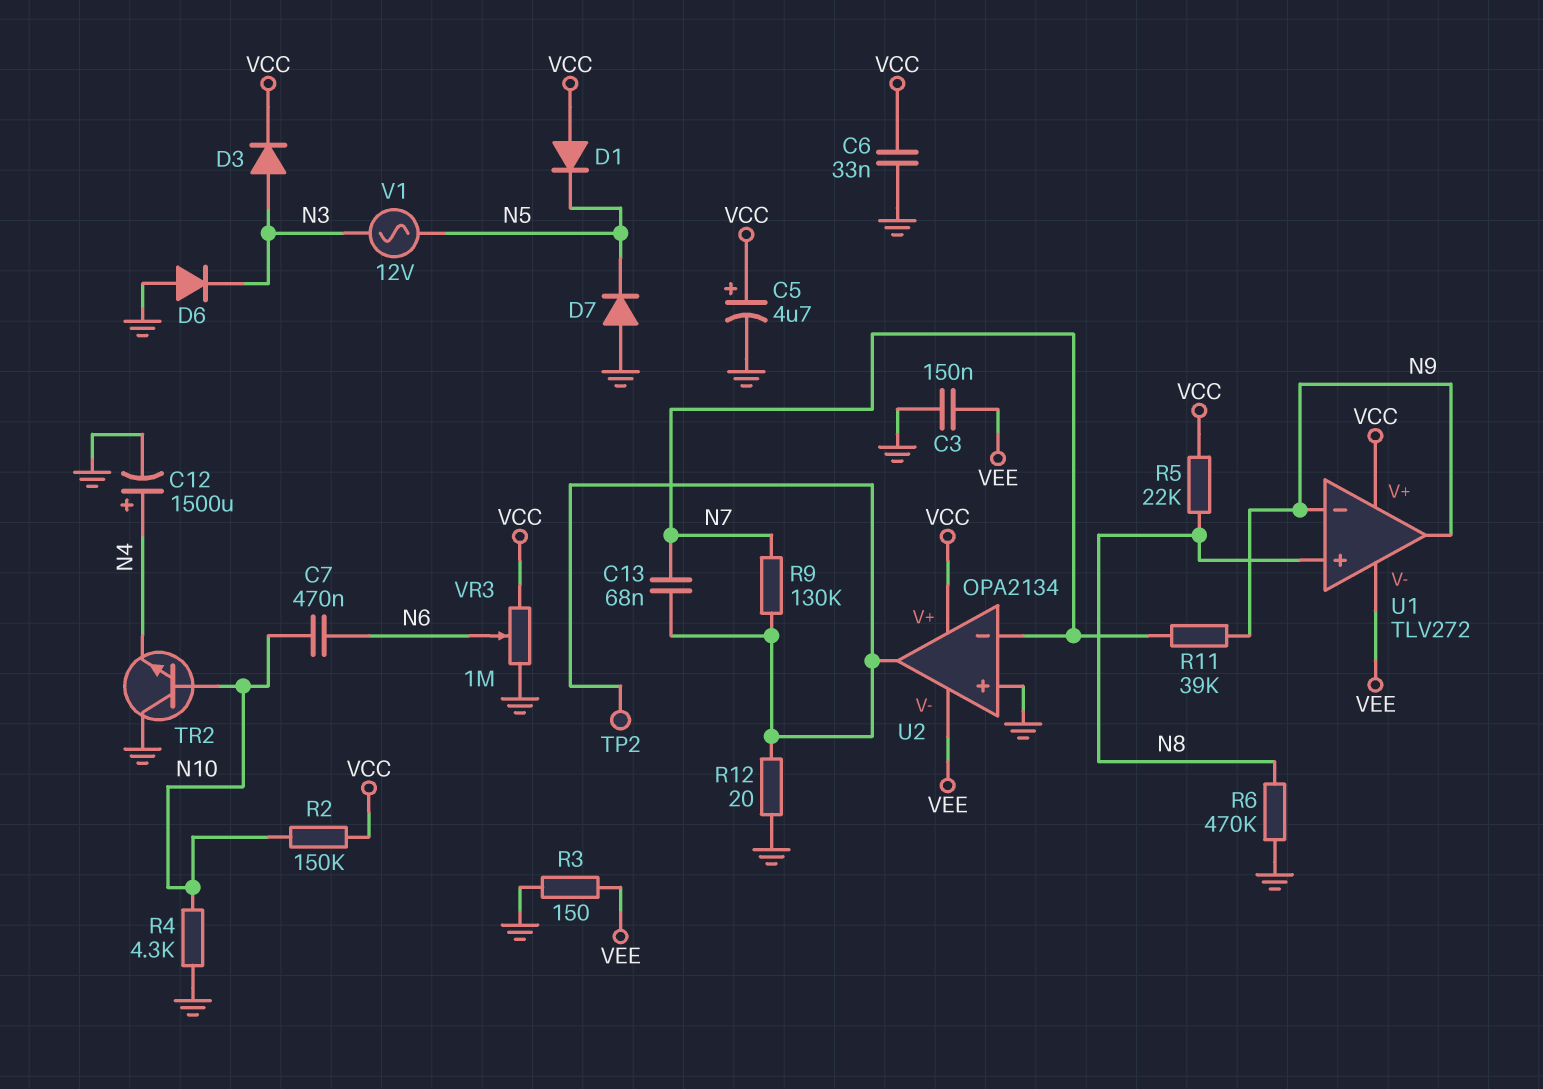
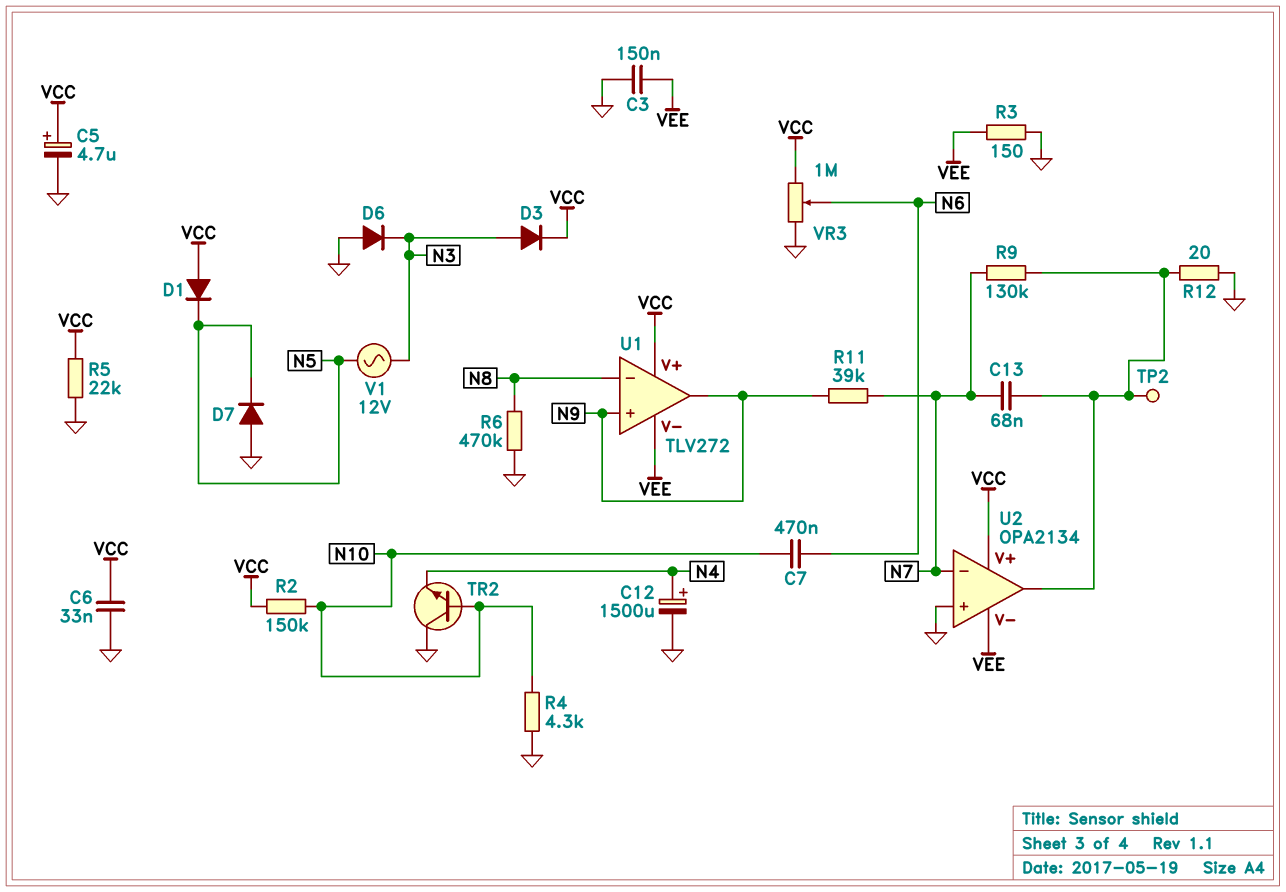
R5: 22k (N8, VCC) -> 22k (GND, VCC)
U1 pin in+: N8 -> N9
U1 pin in-: N9 -> N8

